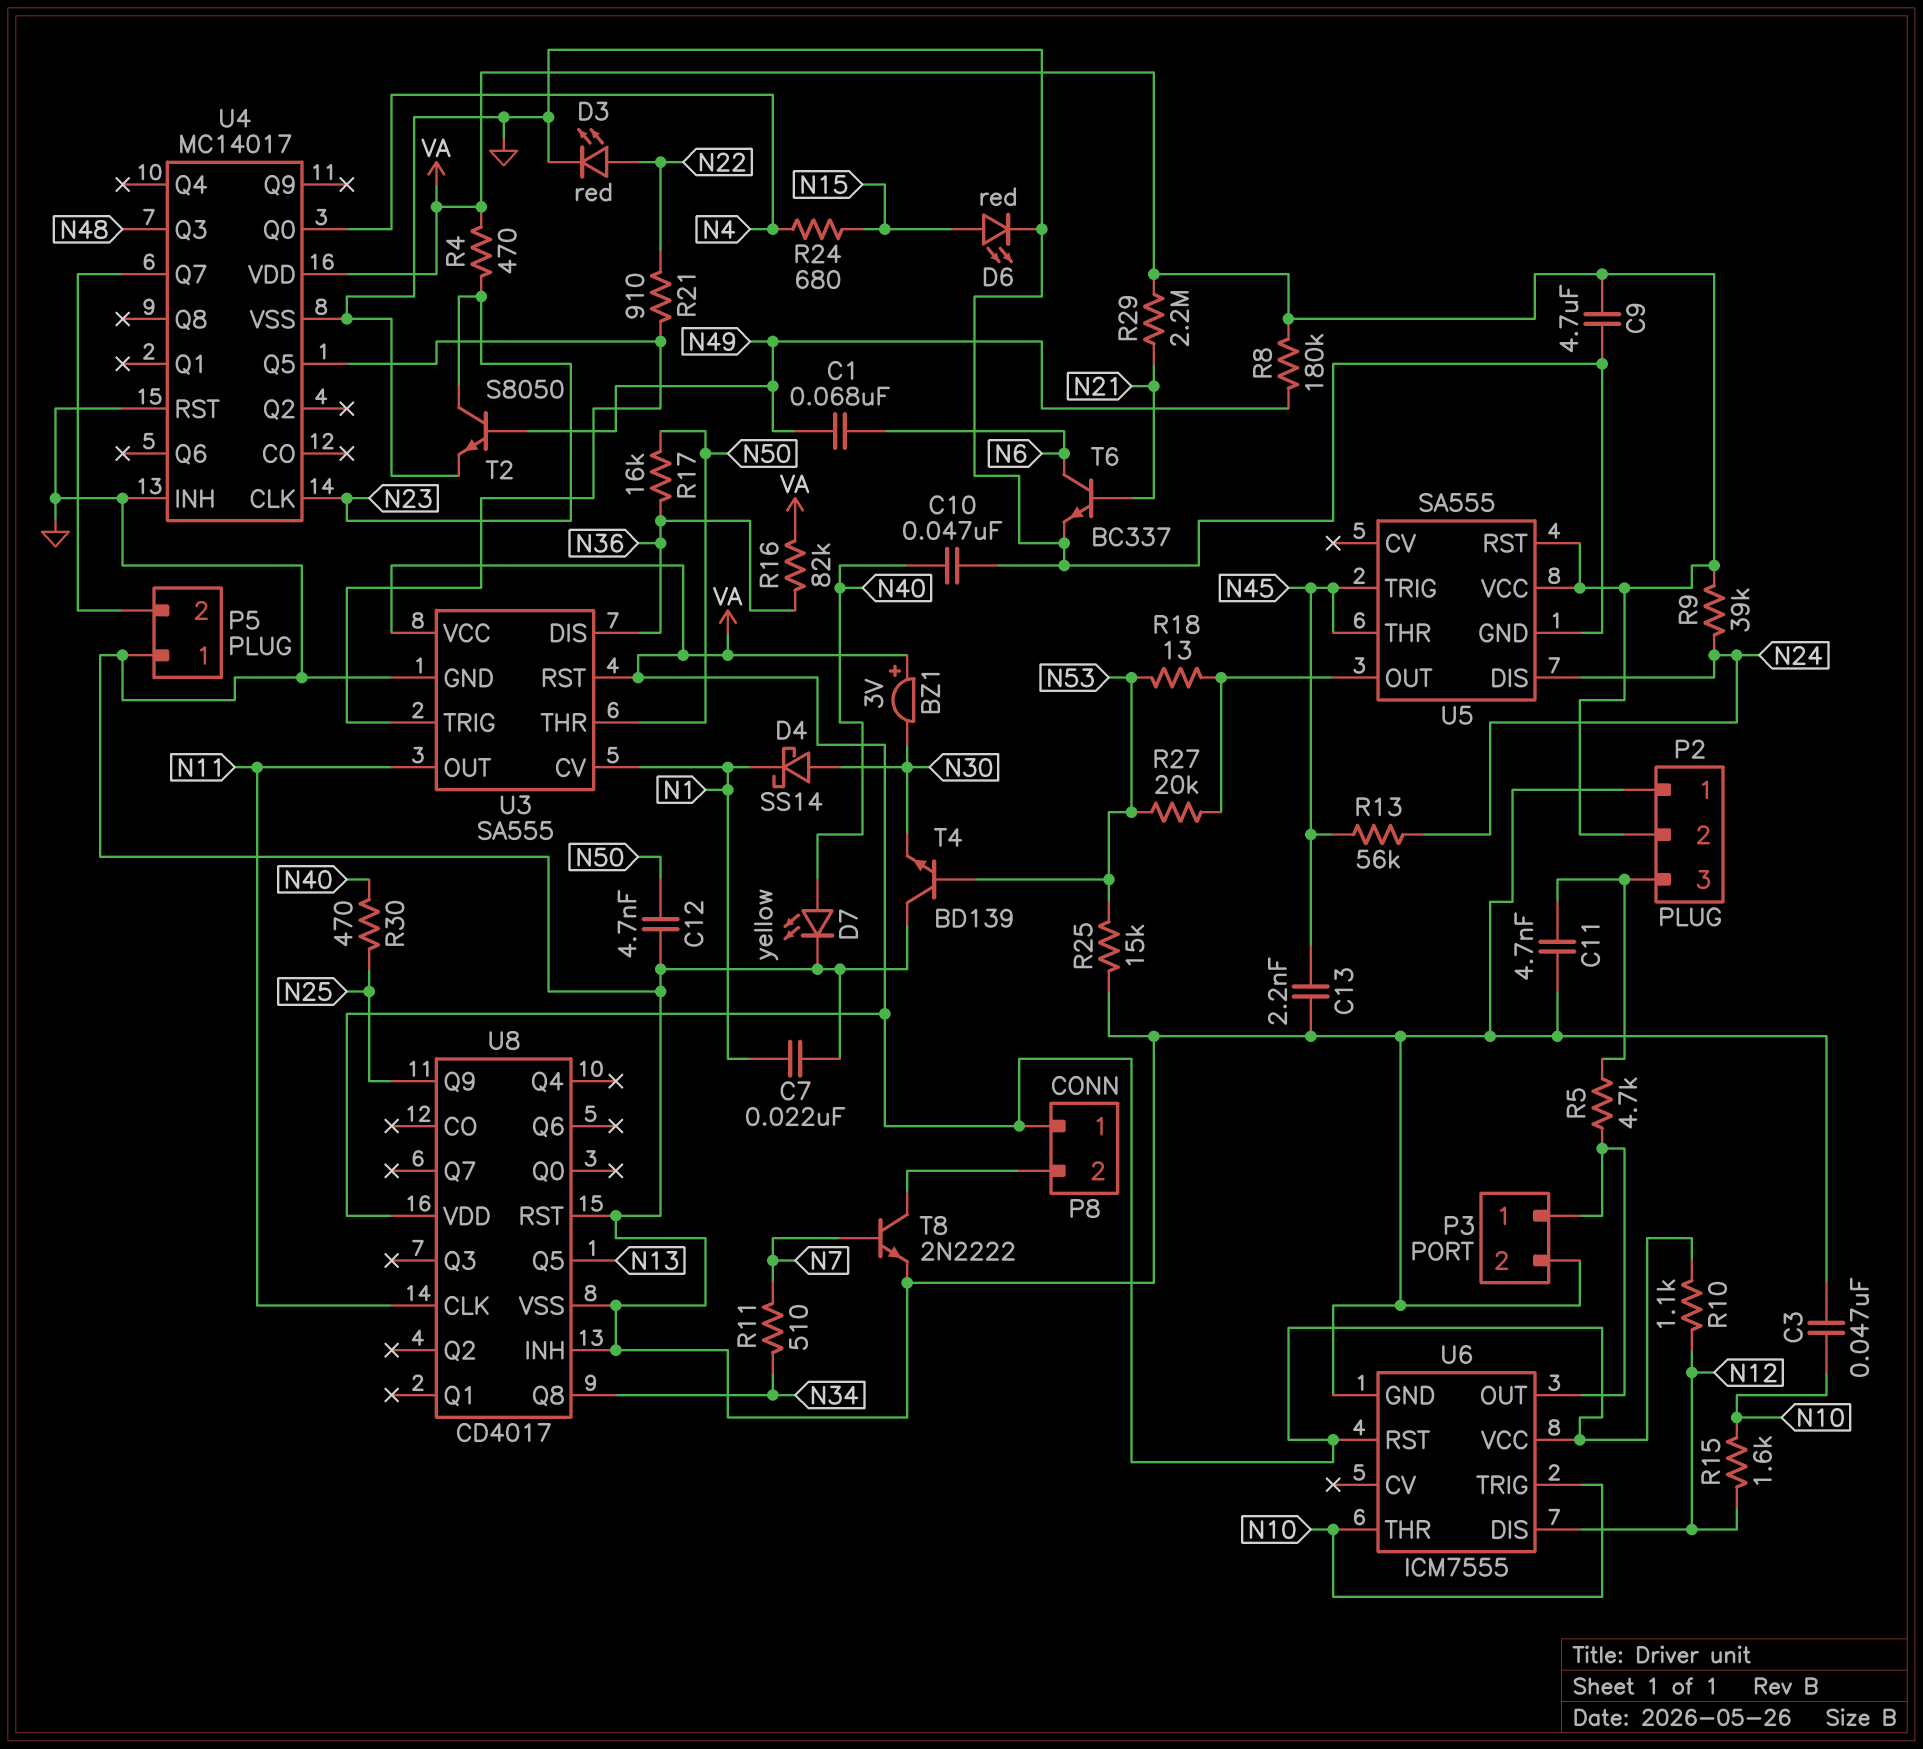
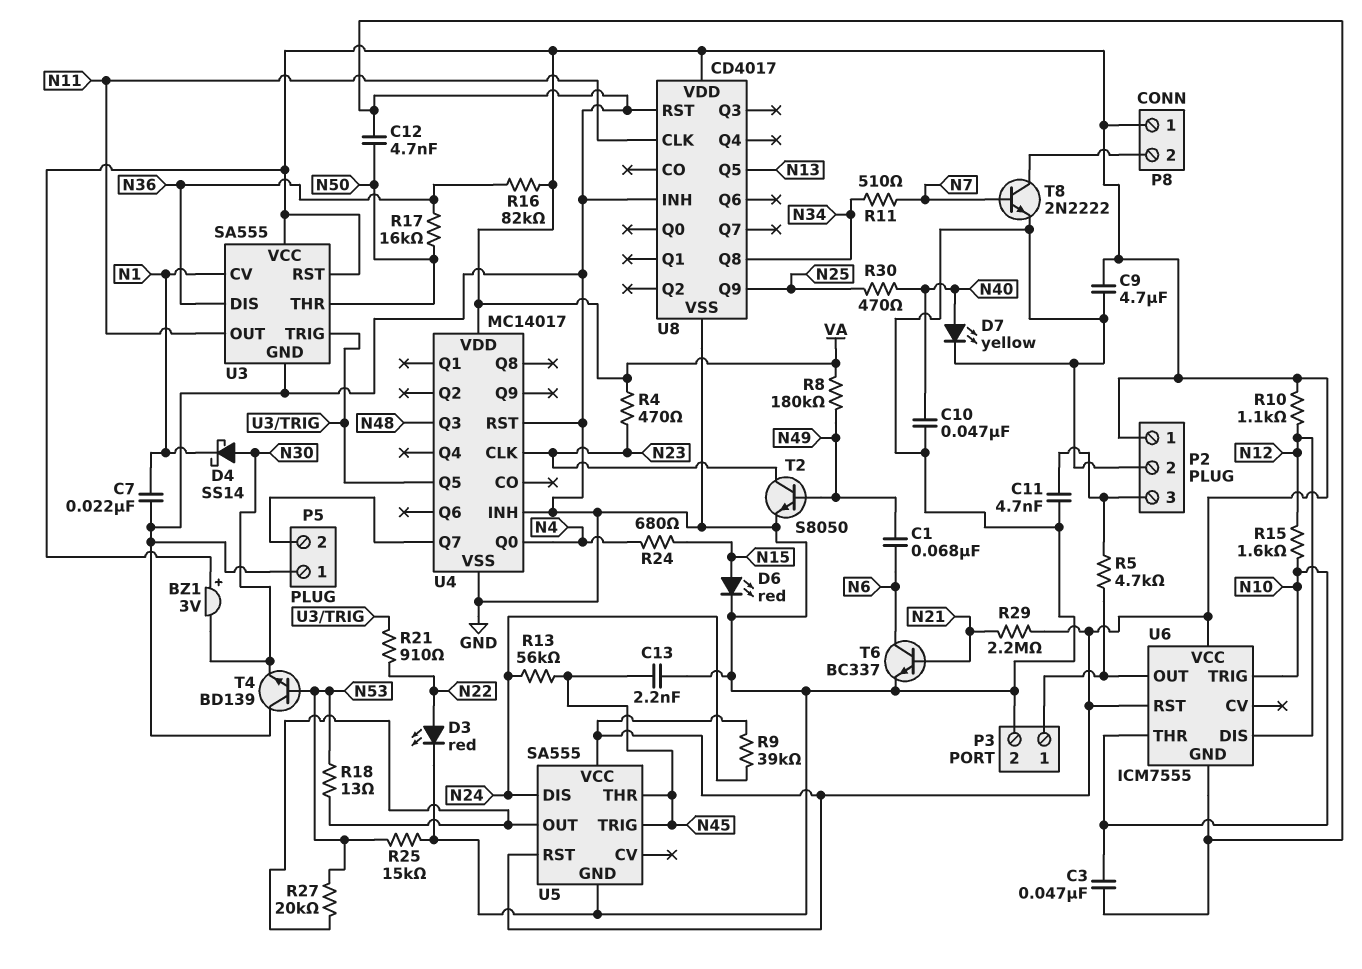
P2 pin 1: GND -> VA
P2 pin 2: VA -> GND

